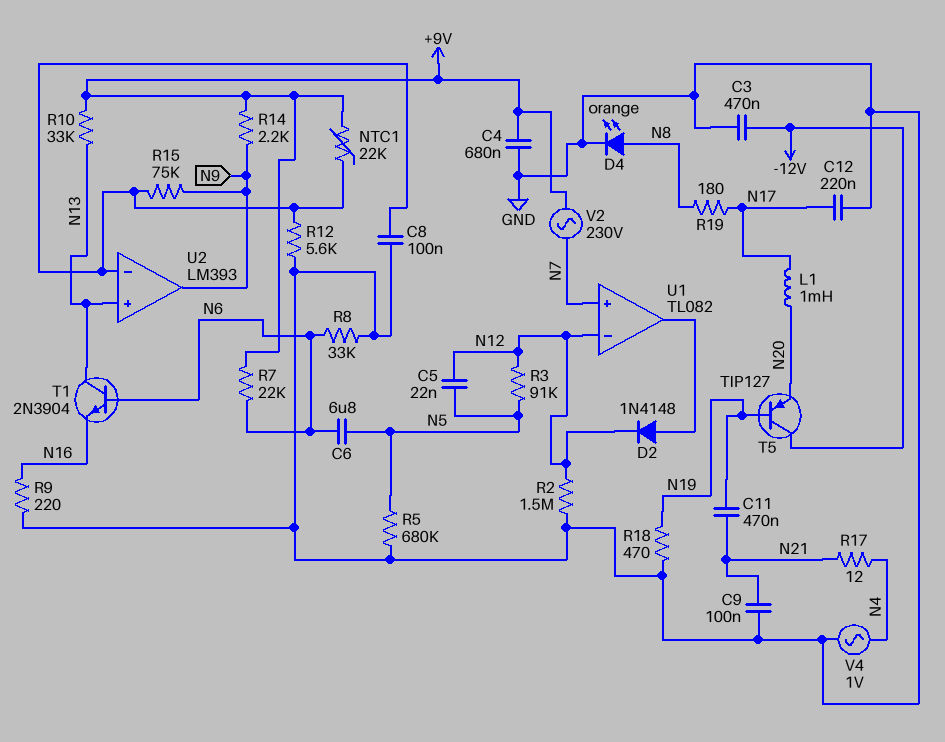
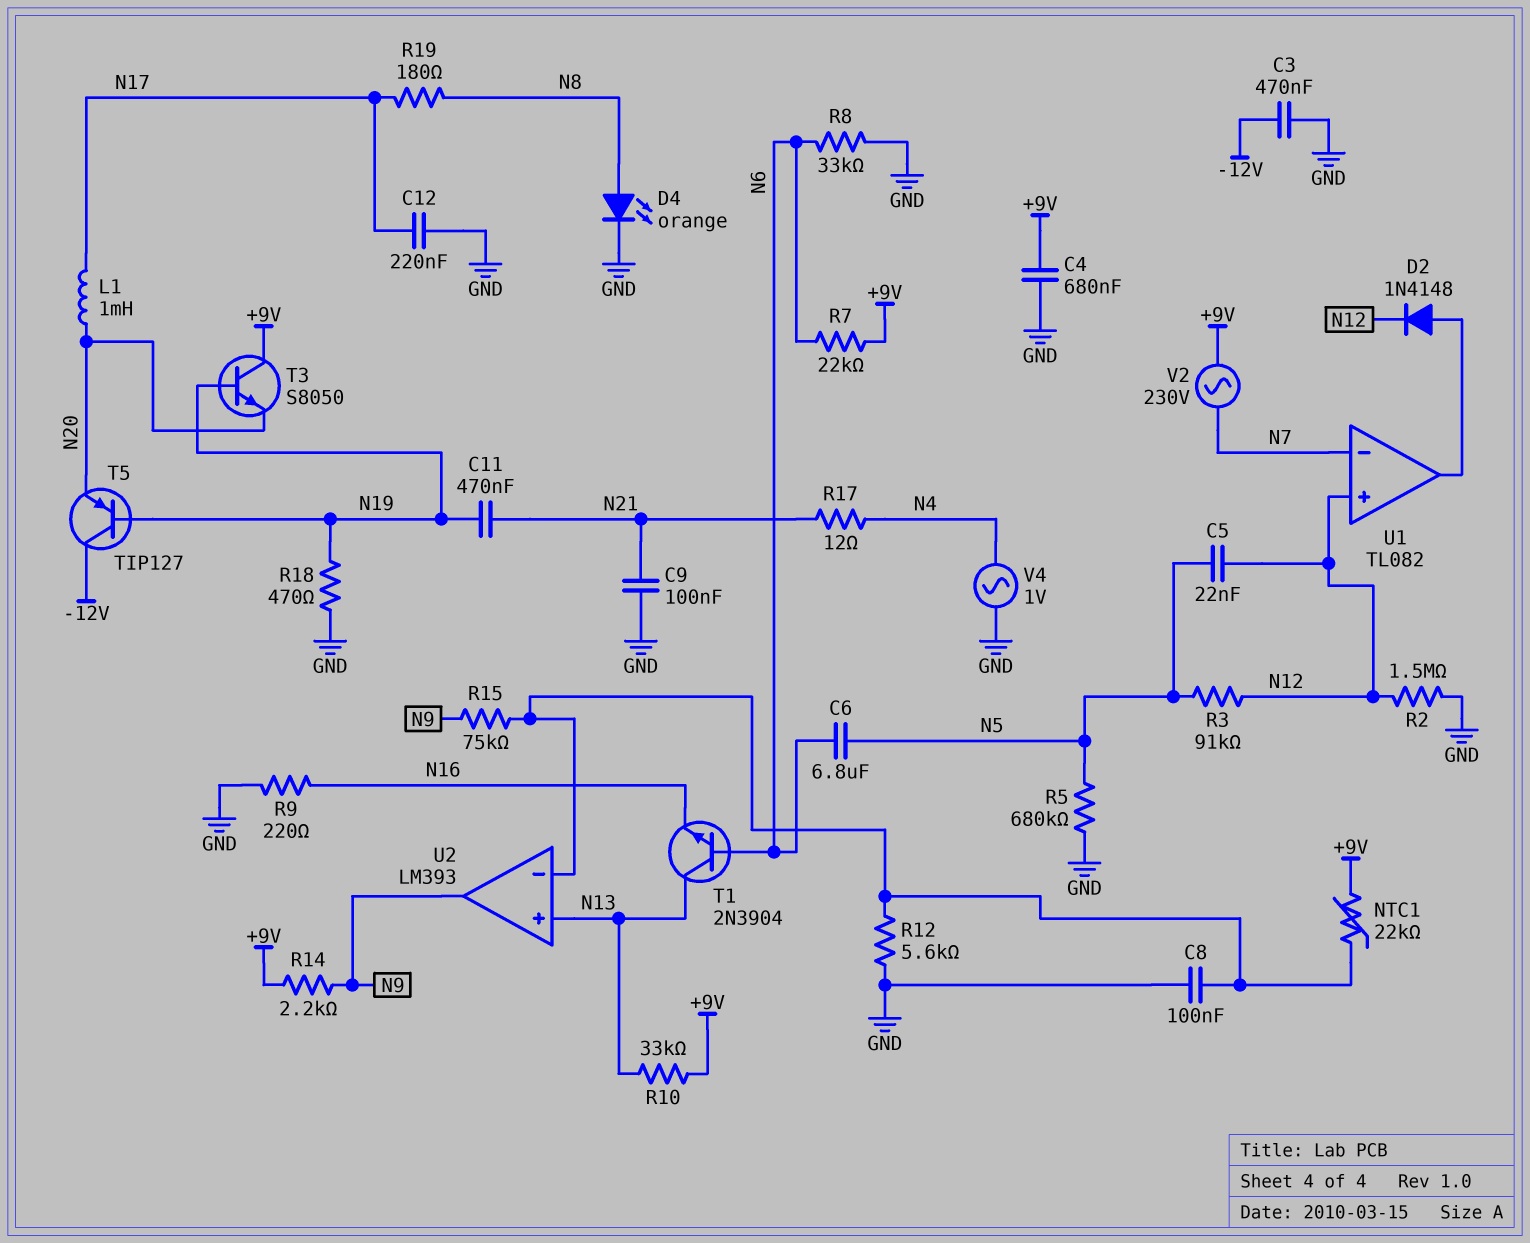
T3: none -> NPN S8050 (B N19, C +9V, E N20)
U1 pin in+: N7 -> N12
U1 pin in-: N12 -> N7

